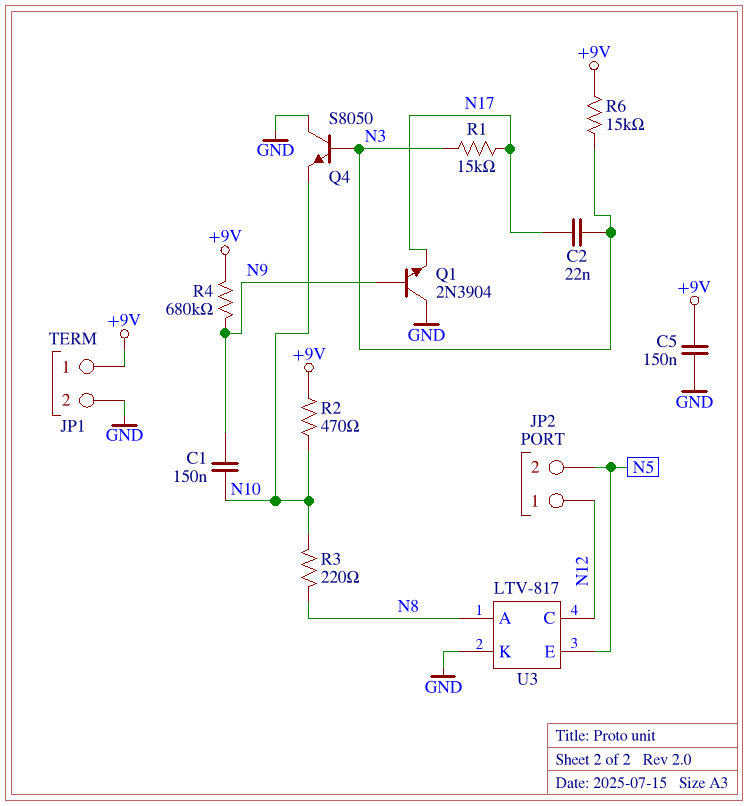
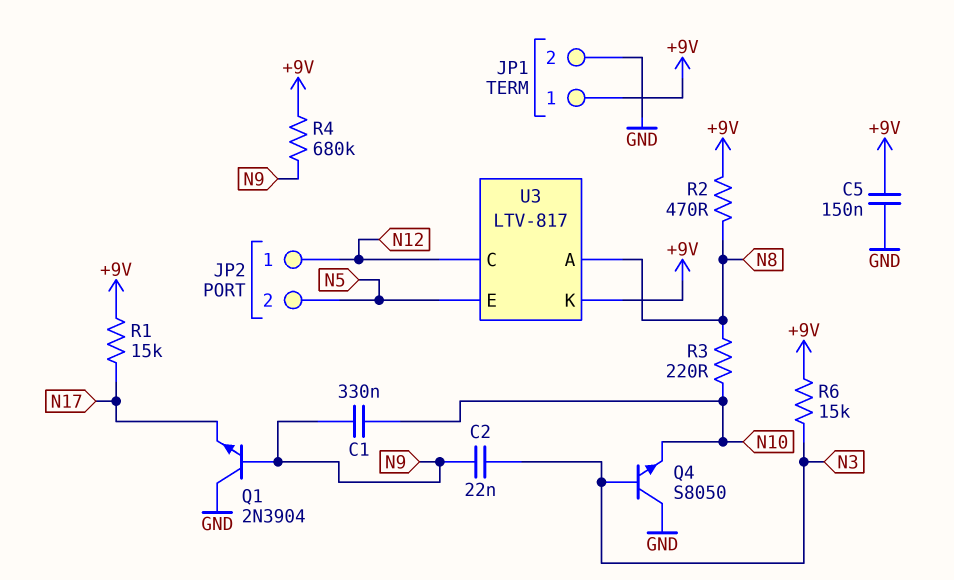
C1: 150nF (N9, N10) -> 330nF (N9, N10)
C2: 22nF (N3, N17) -> 22nF (N3, N9)
R1: 15k (N3, N17) -> 15k (+9V, N17)
R2: 470 (+9V, N10) -> 470 (+9V, N8)
U3 pin K: GND -> +9V

